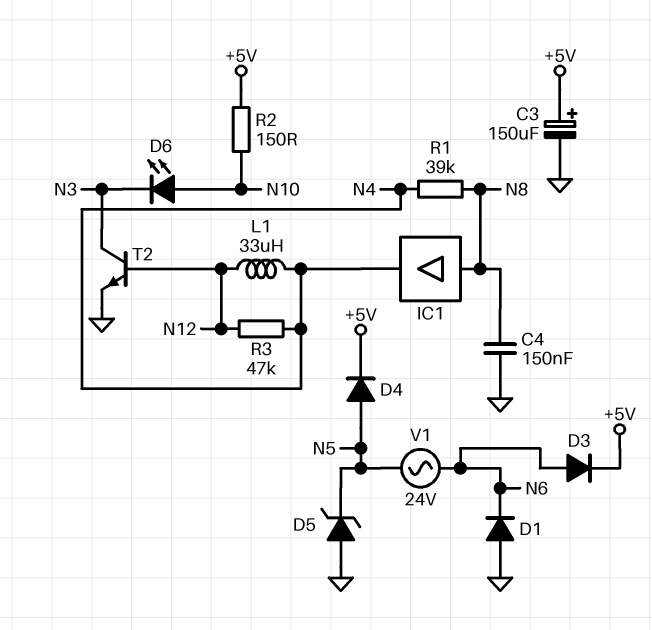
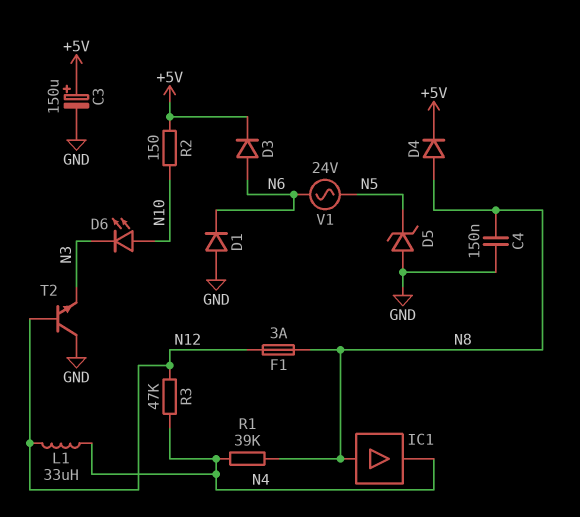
D4: diode (A N5, K +5V) -> diode (A N8, K +5V)
F1: none -> 3A (N8, N12)
T2: NPN (B N12, C N3, E GND) -> NPN (B N12, C GND, E N3)

